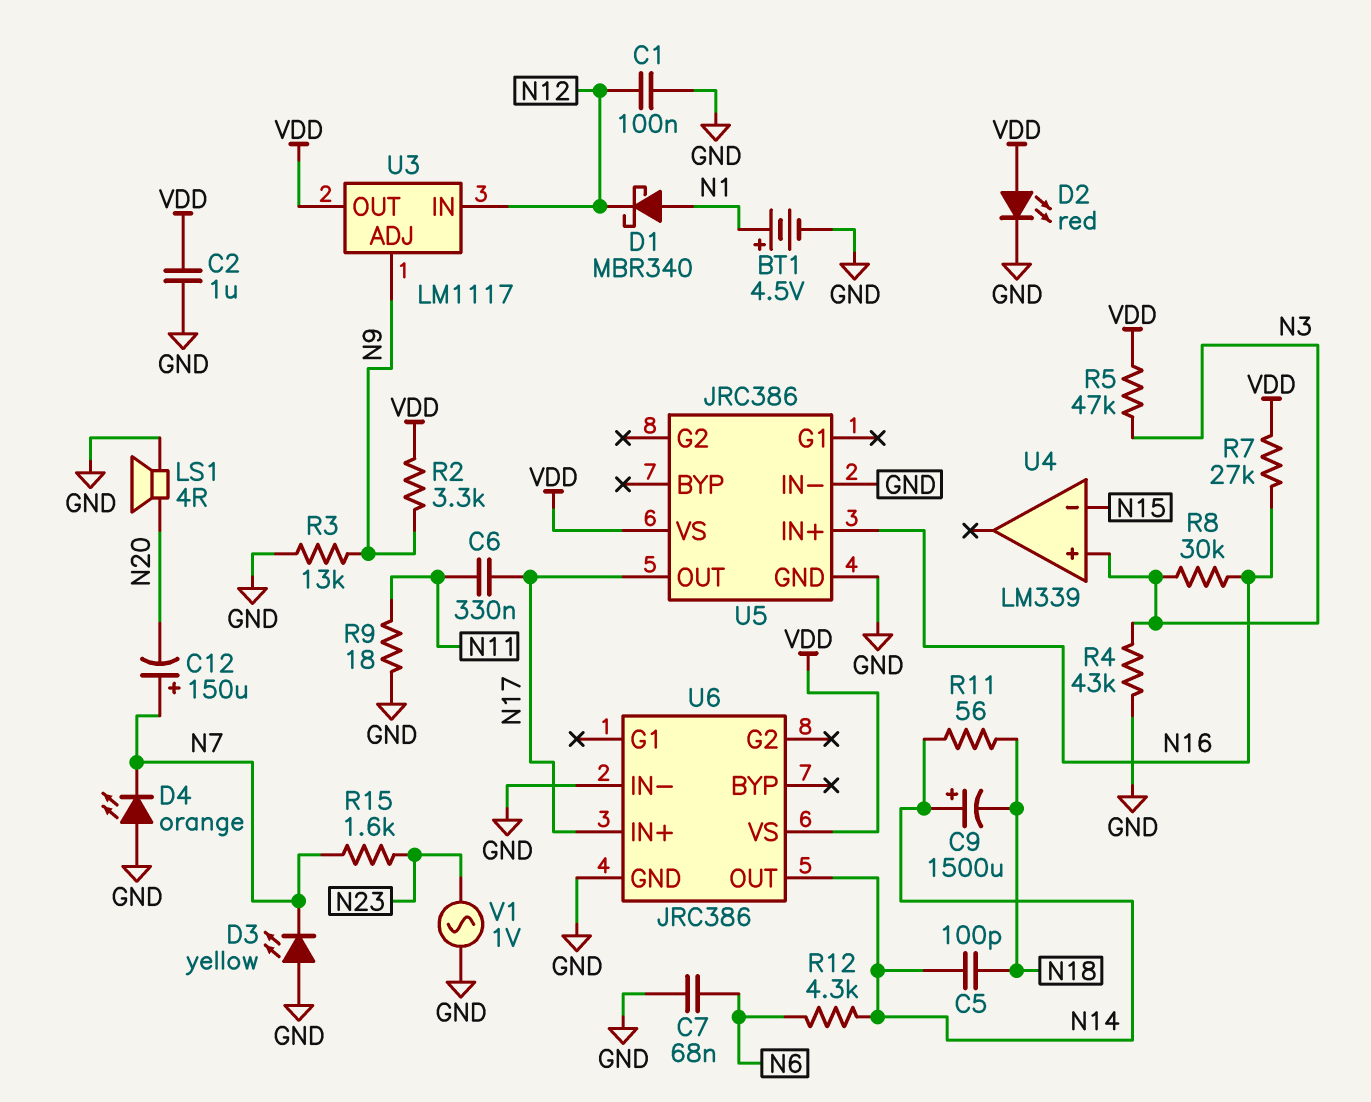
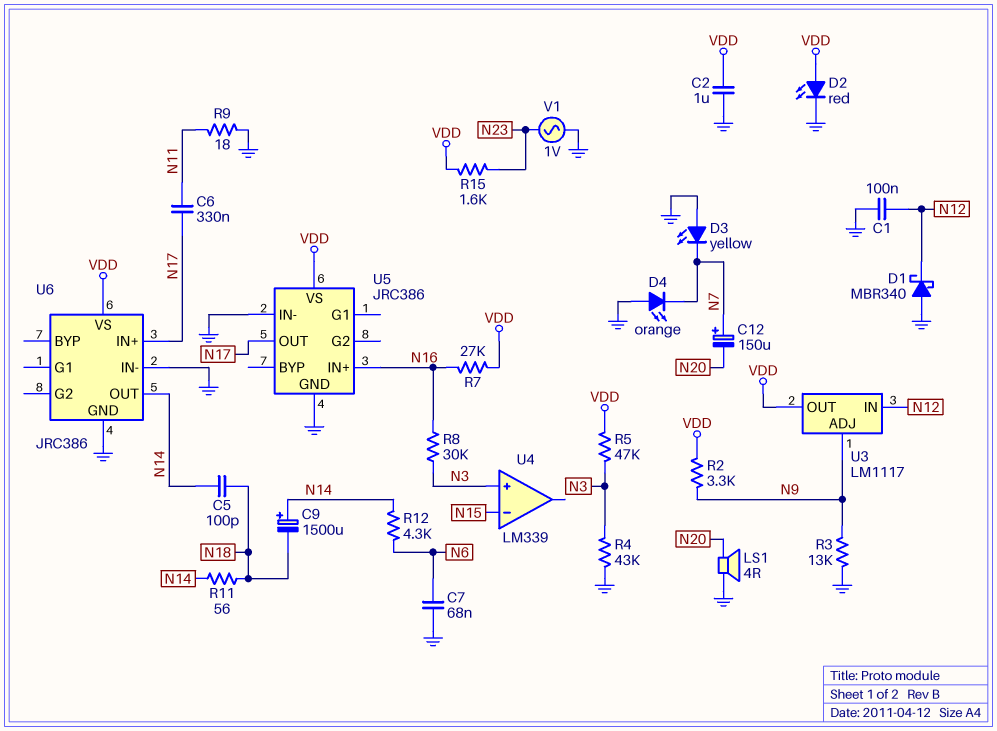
BT1: 4.5V (plus N1, minus GND) -> none
D1: schottky MBR340 (A N1, K N12) -> schottky MBR340 (A GND, K N12)
R15: 1.6k (N7, N23) -> 1.6k (N23, VDD)

